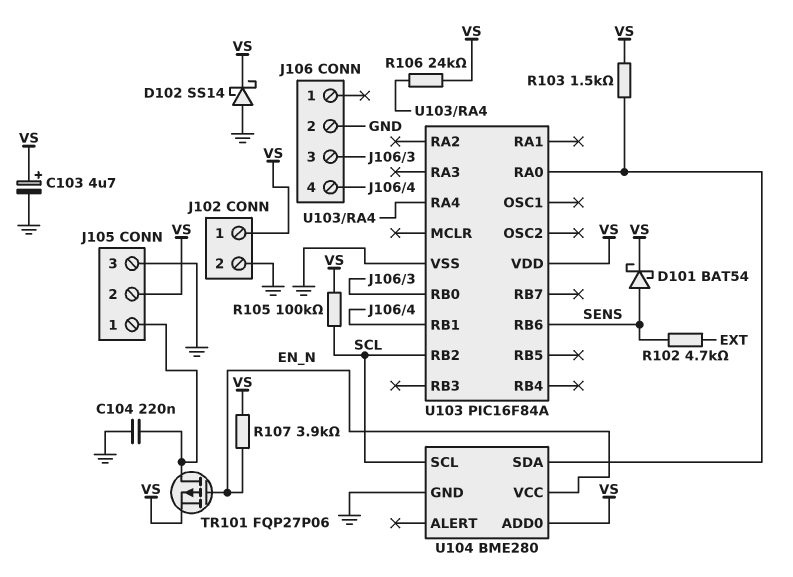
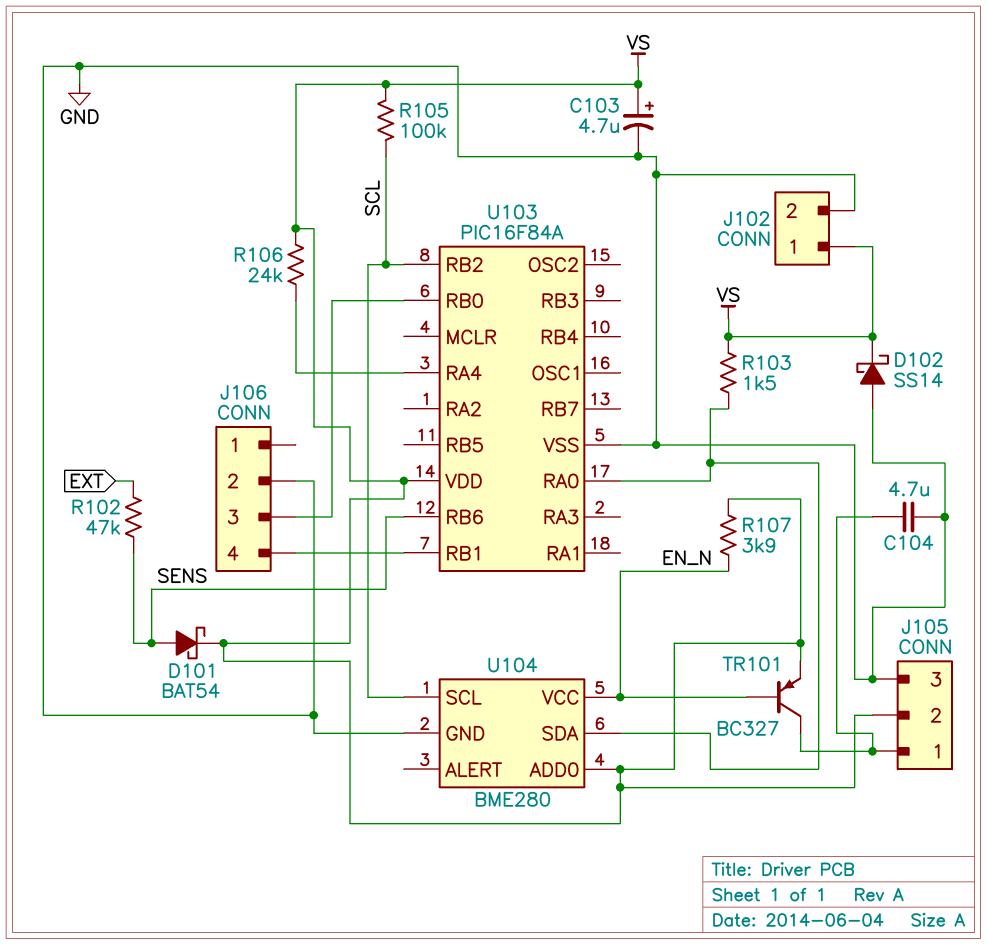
C104: 220nF (GND, J105/1) -> 4.7uF (GND, J105/1)
R102: 4.7k (EXT, SENS) -> 47k (EXT, SENS)
TR101: PMOS FQP27P06 (G EN_N, D J105/1, S VS) -> PNP BC327 (B EN_N, C J105/1, E VS)

